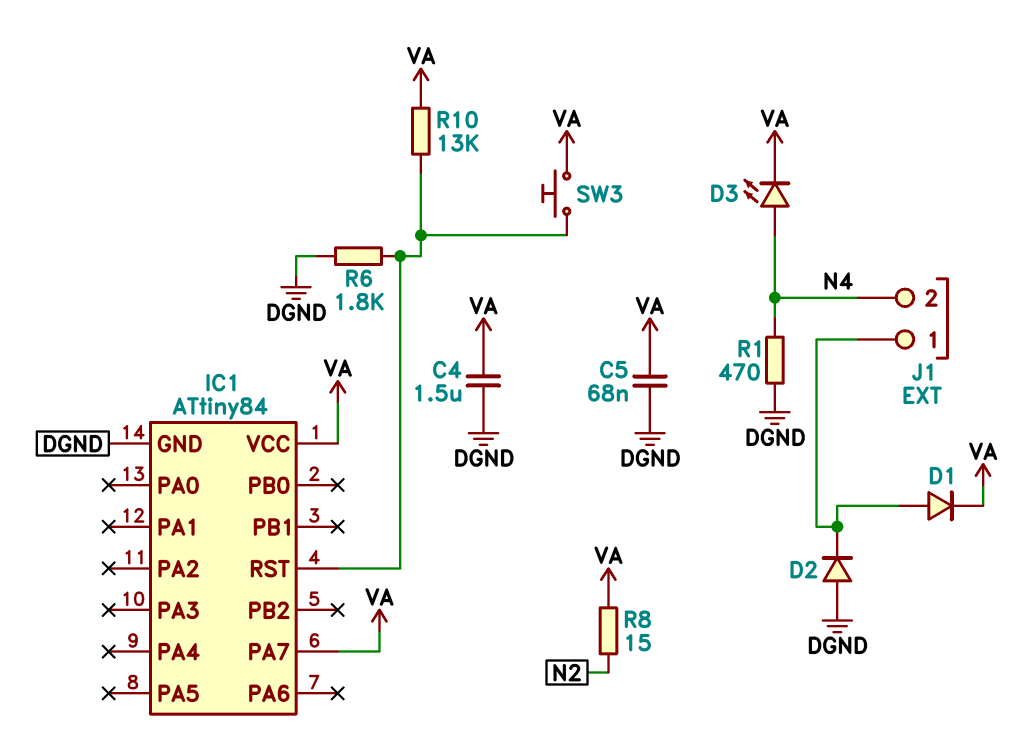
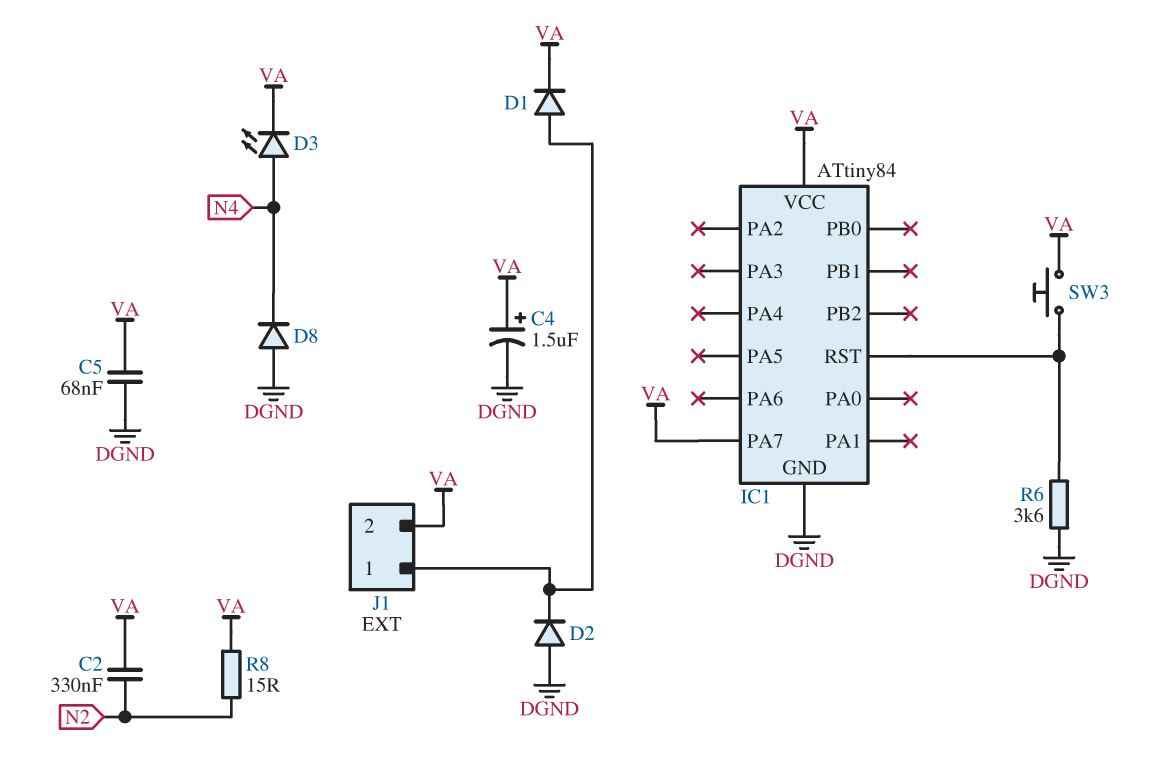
C2: none -> 330nF (N2, VA)
C4: 1.5uF (DGND, VA) -> 1.5uF (plus VA, minus DGND)
D8: none -> diode (A DGND, K N4)
J1 pin 2: N4 -> VA
R1: 470 (DGND, N4) -> none
R6: 1.8k (DGND, IC1/RST) -> 3.6k (DGND, IC1/RST)
R10: 13k (IC1/RST, VA) -> none

